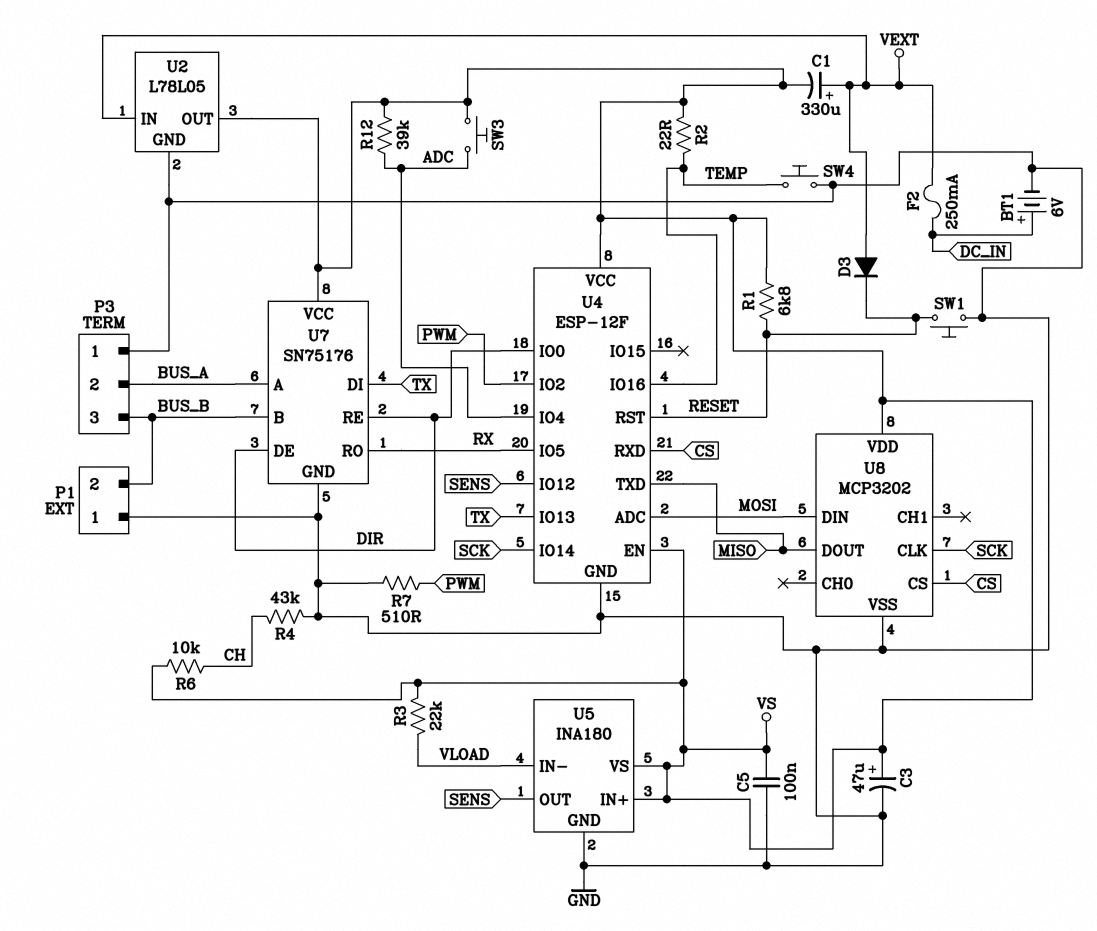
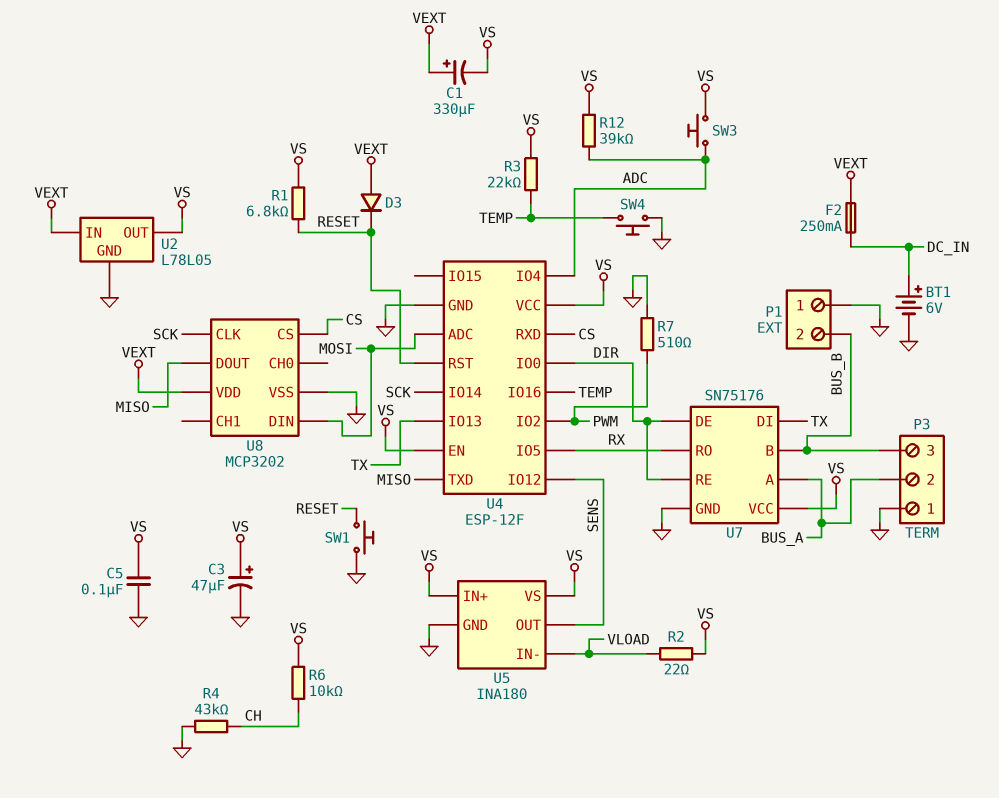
R2: 22 (TEMP, VS) -> 22 (VLOAD, VS)
R3: 22k (VLOAD, VS) -> 22k (TEMP, VS)
U8 pin VDD: VS -> VEXT

